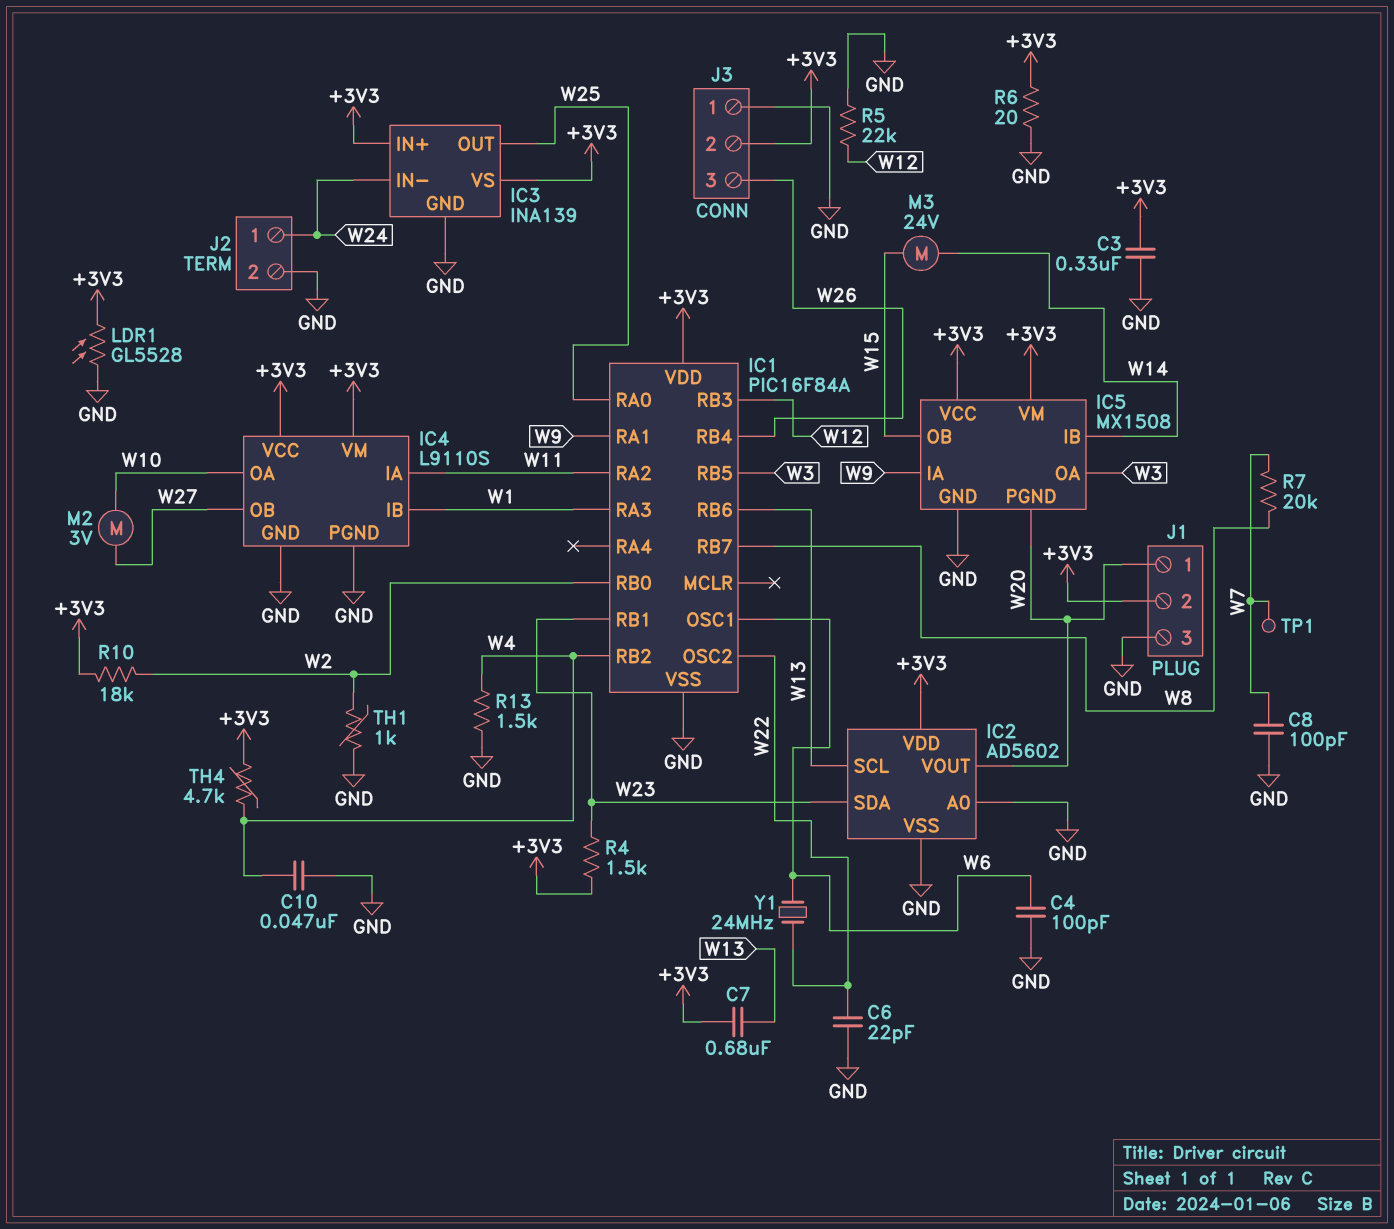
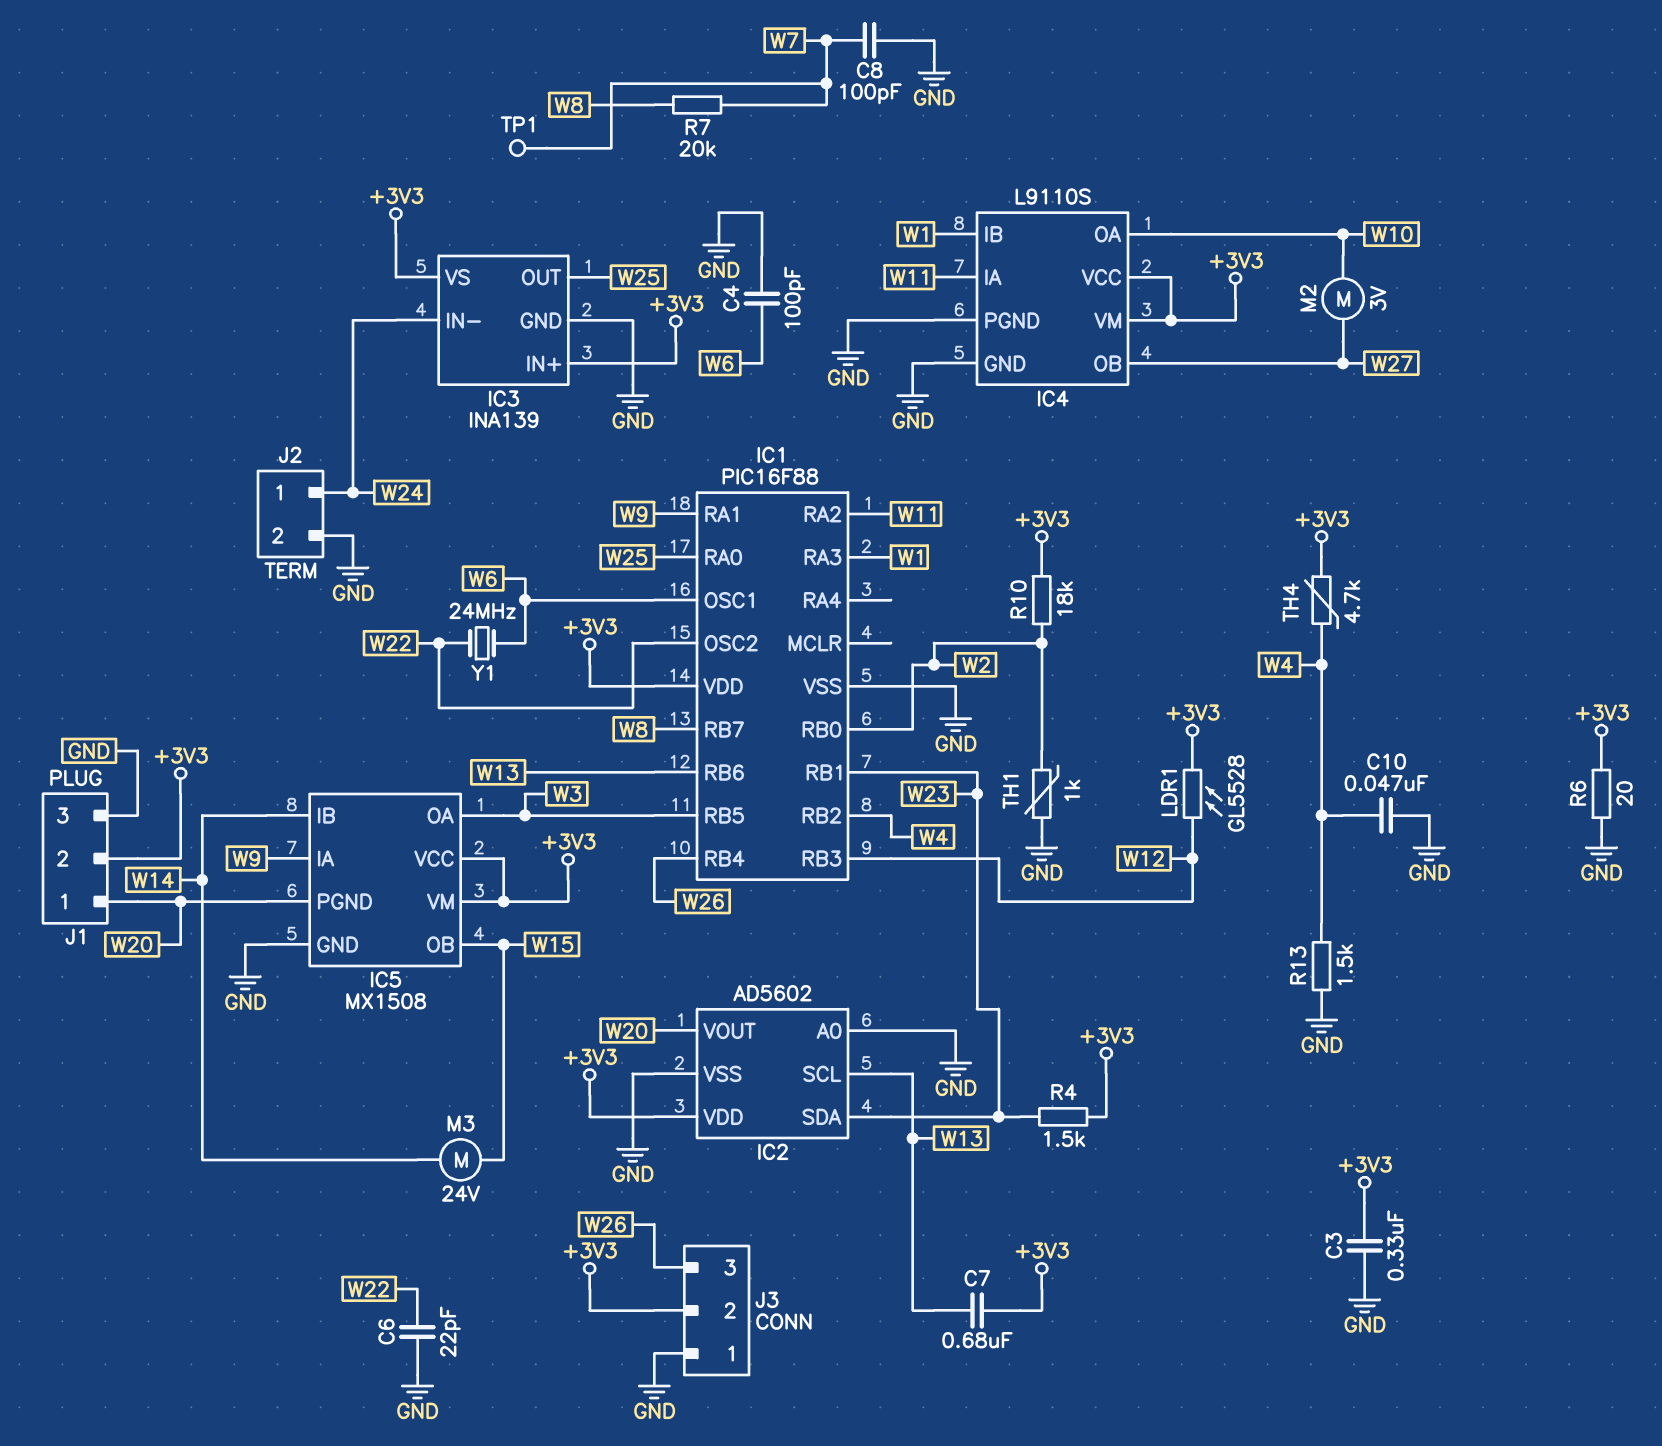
IC1: PIC16F84A -> PIC16F88
LDR1: GL5528 (+3V3, GND) -> GL5528 (+3V3, W12)
R5: 22k (GND, W12) -> none

